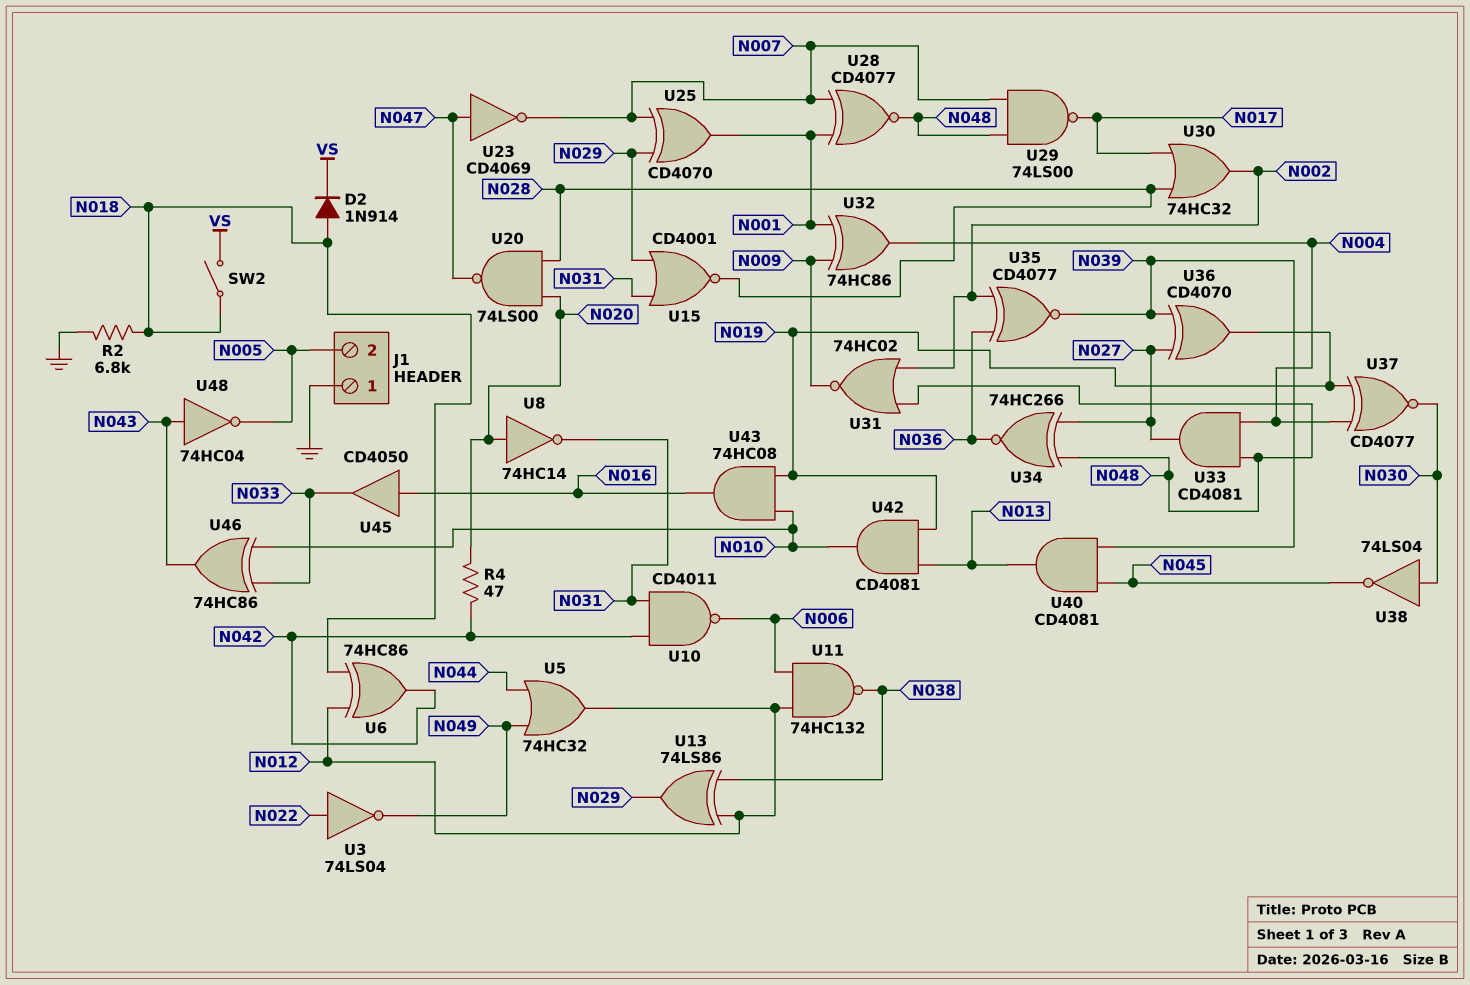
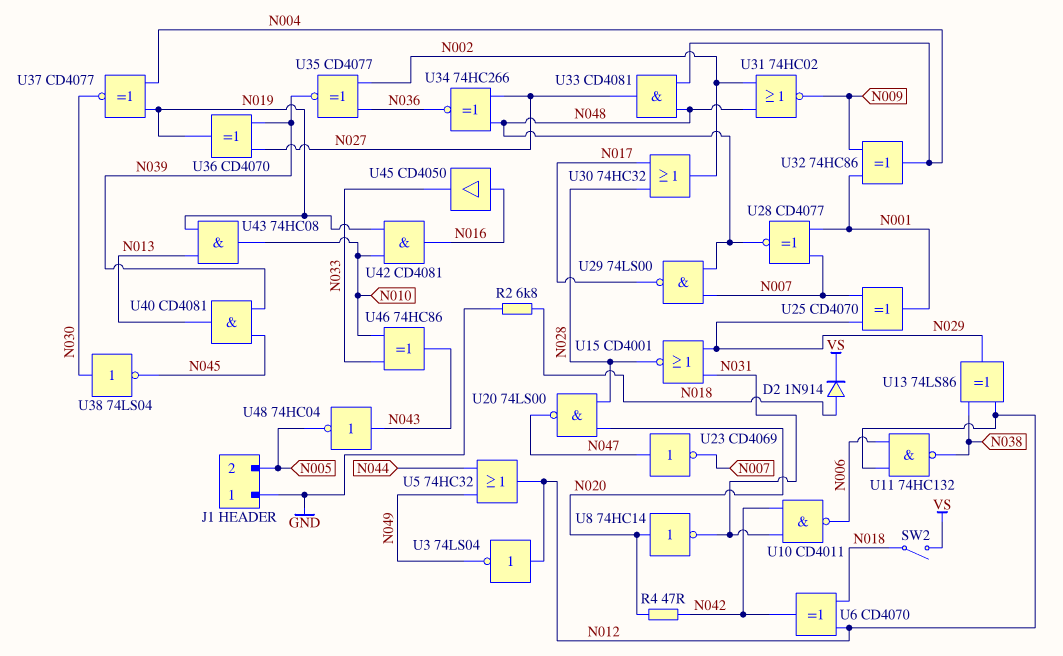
U3: NOT 74LS04 (in N022, out N049) -> NOT 74LS04 (in N012, out N049)
U6: XOR 74HC86 (in N012, in N018, out N042) -> XOR CD4070 (in N012, in N018, out N042)
U42: AND CD4081 (in N013, in N019, out N010) -> AND CD4081 (in N010, in N019, out N016)
U43: AND 74HC08 (in N010, in N019, out N016) -> AND 74HC08 (in N013, in N019, out N010)

